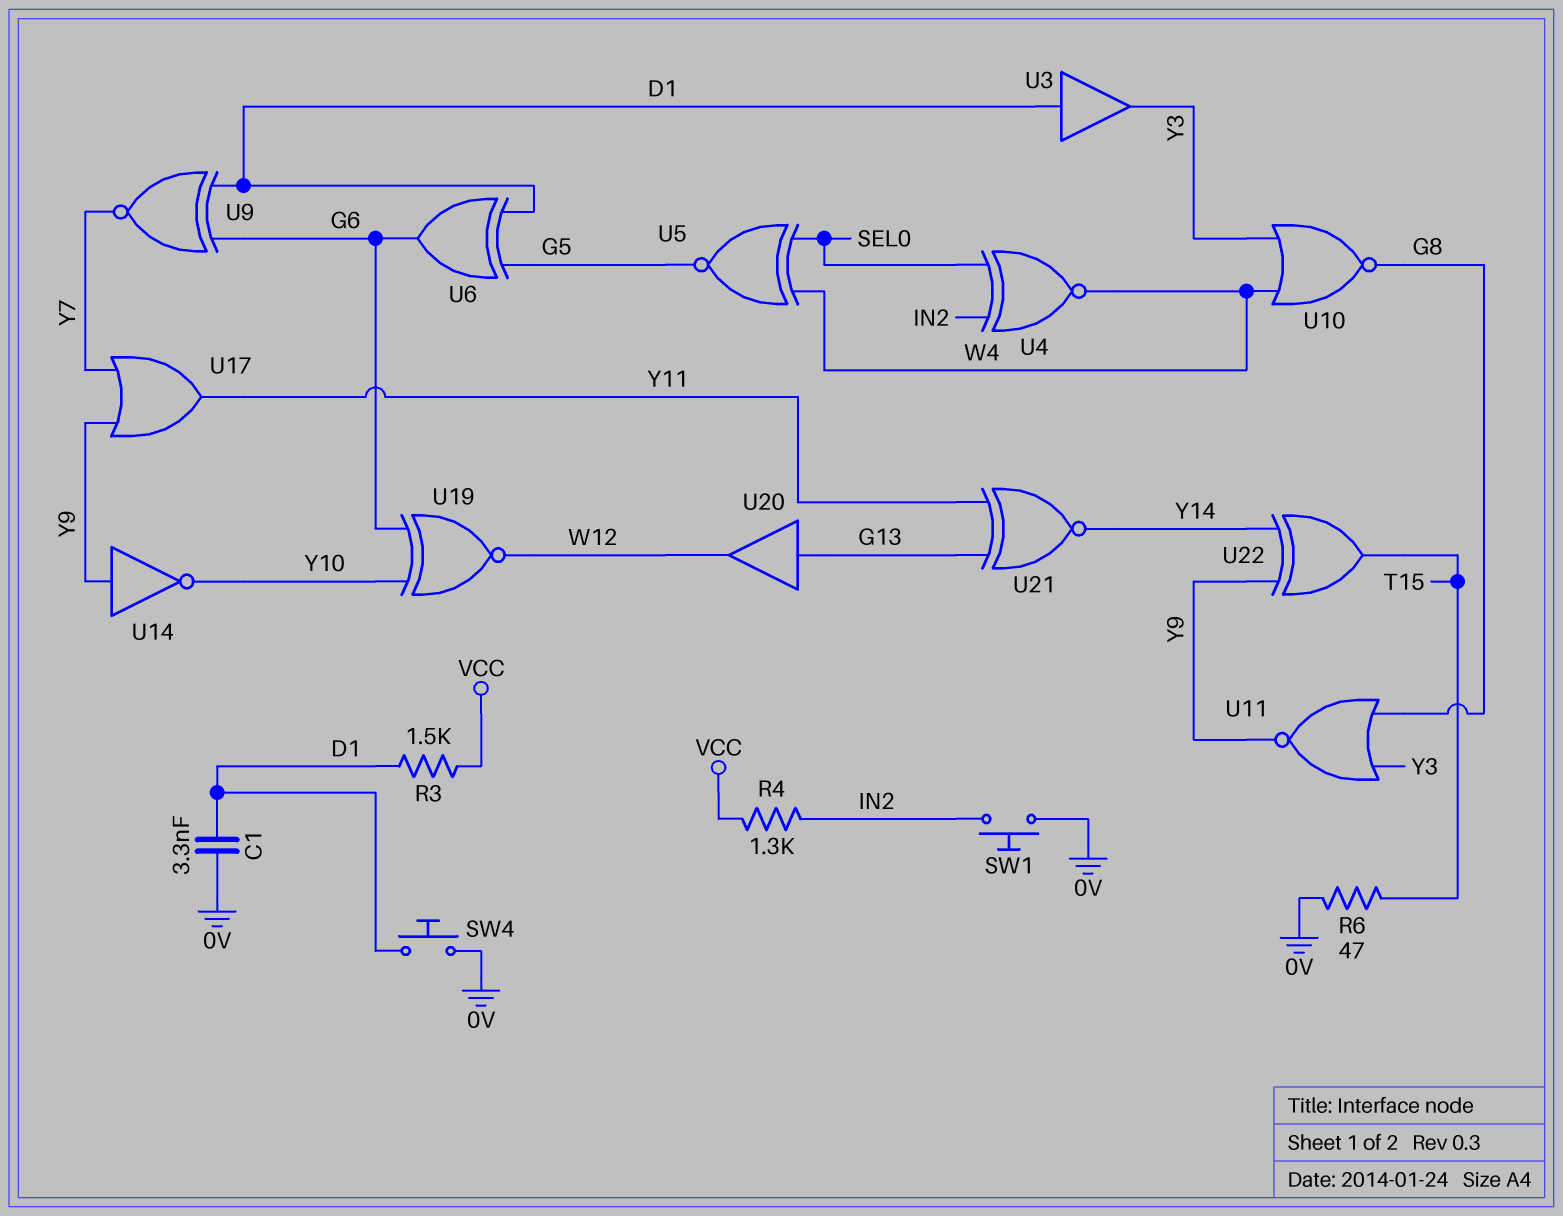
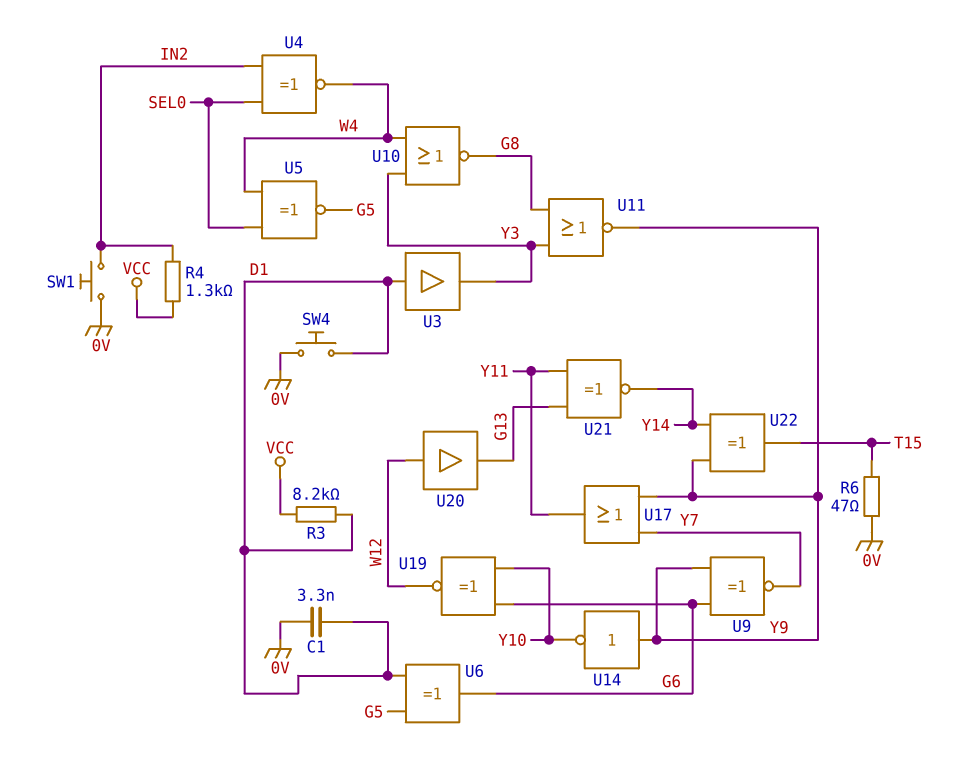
R3: 1.5k (D1, VCC) -> 8.2k (D1, VCC)
U9: XNOR (in D1, in G6, out Y7) -> XNOR (in G6, in Y9, out Y7)
U20: buffer (in G13, out W12) -> buffer (in W12, out G13)

